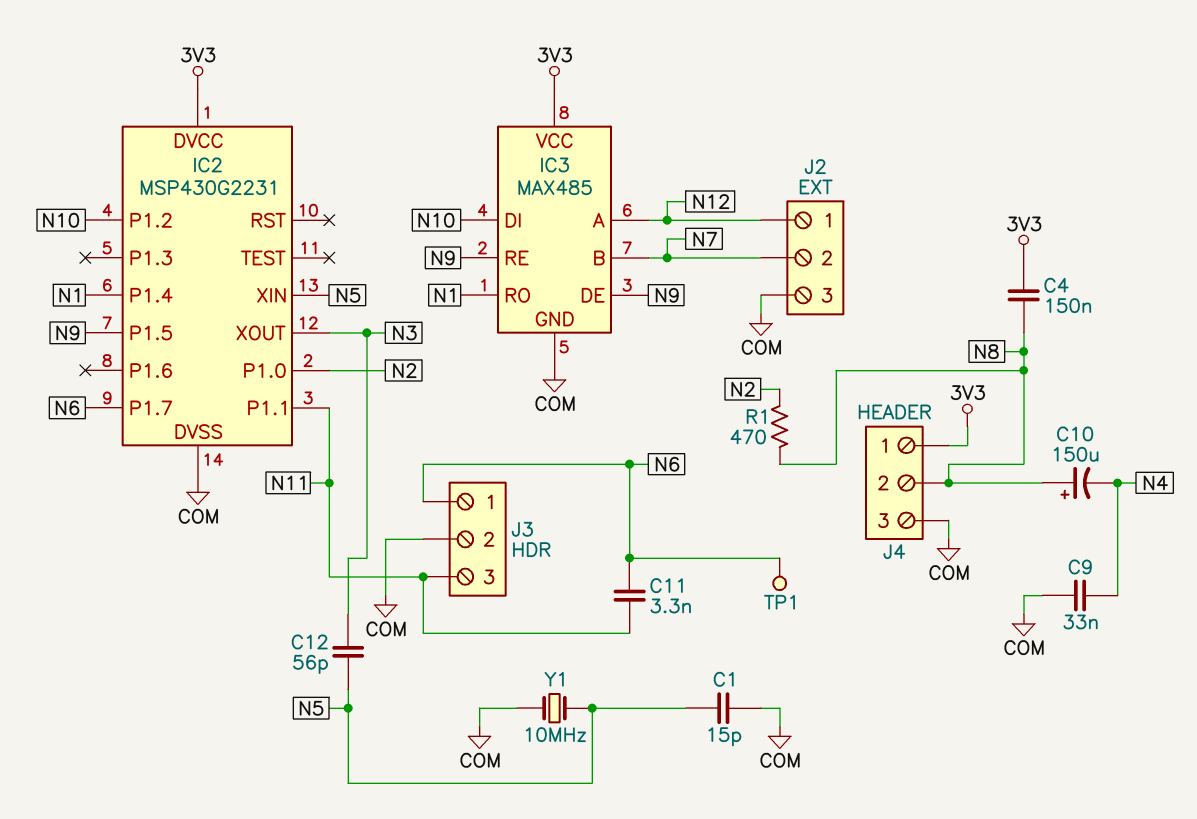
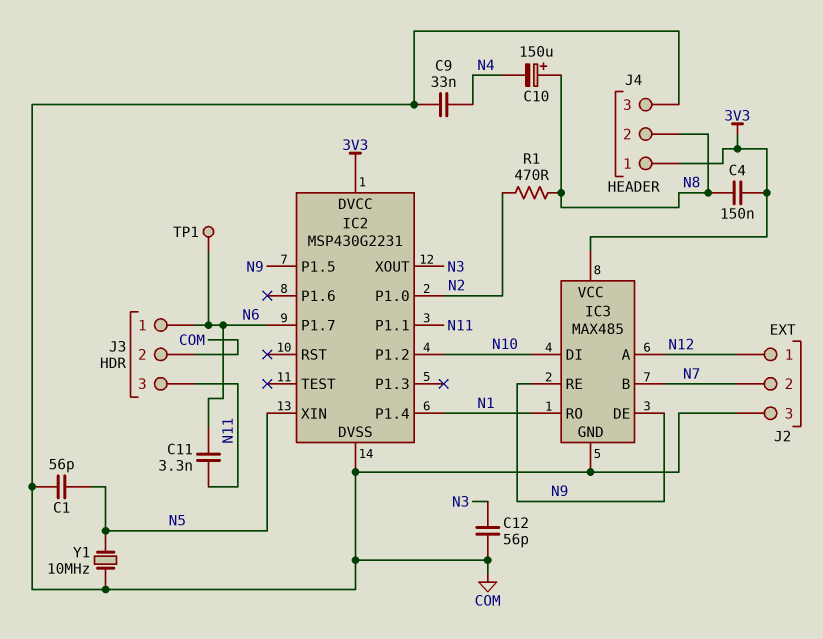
C1: 15pF (COM, N5) -> 56pF (COM, N5)
C12: 56pF (N3, N5) -> 56pF (COM, N3)

